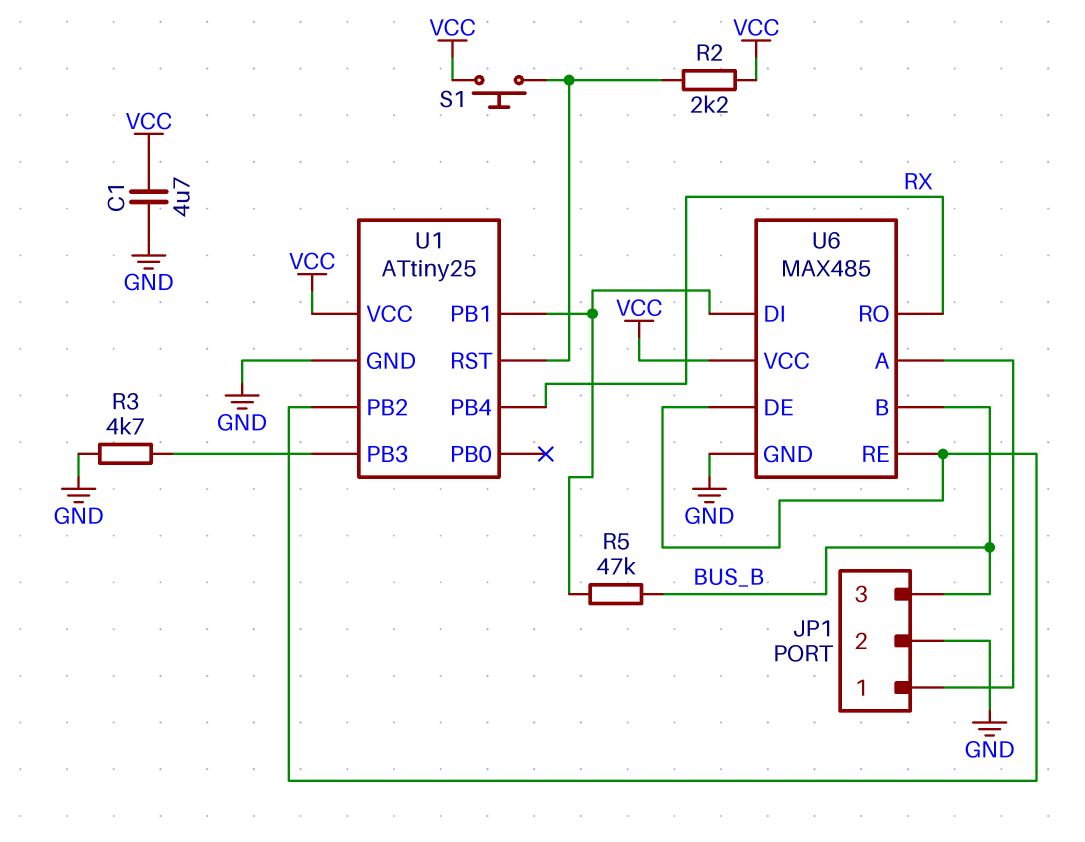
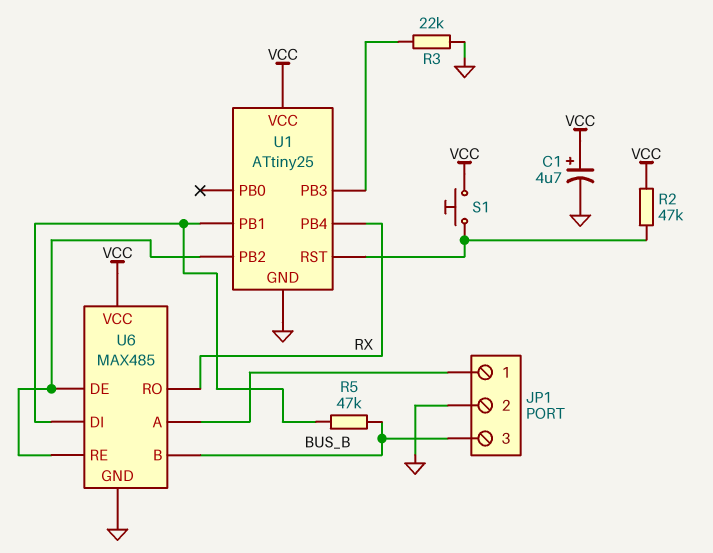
C1: 4.7uF (GND, VCC) -> 4.7uF (plus VCC, minus GND)
R2: 2.2k (U1/RST, VCC) -> 47k (U1/RST, VCC)
R3: 4.7k (GND, U1/PB3) -> 22k (GND, U1/PB3)

